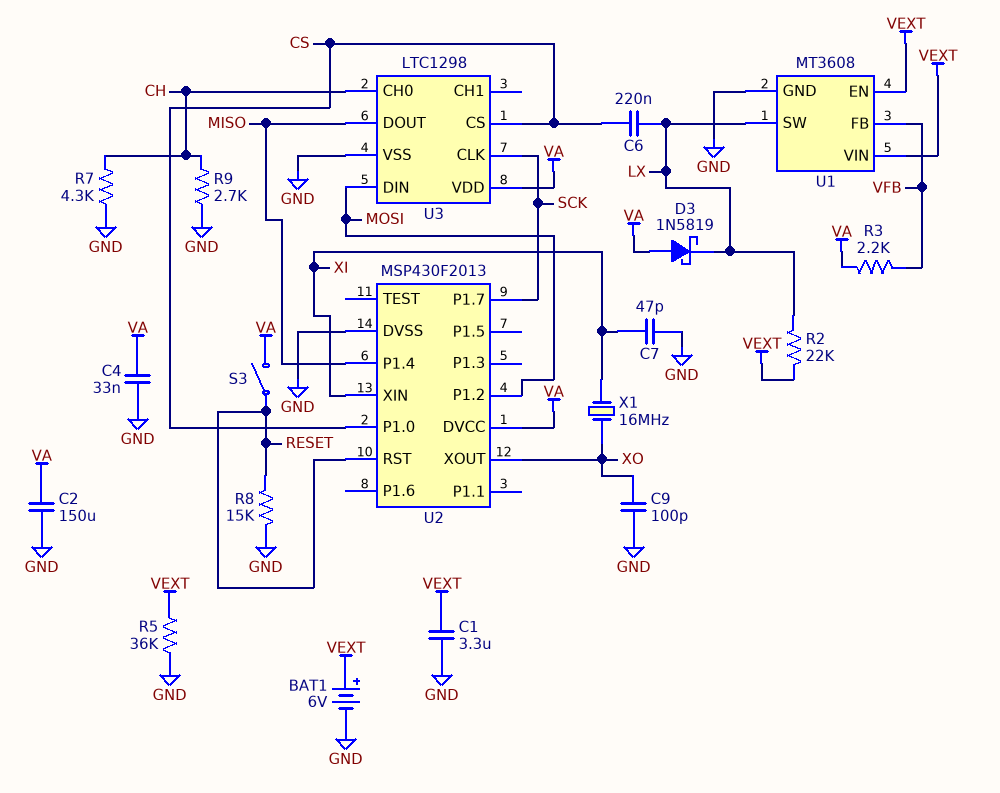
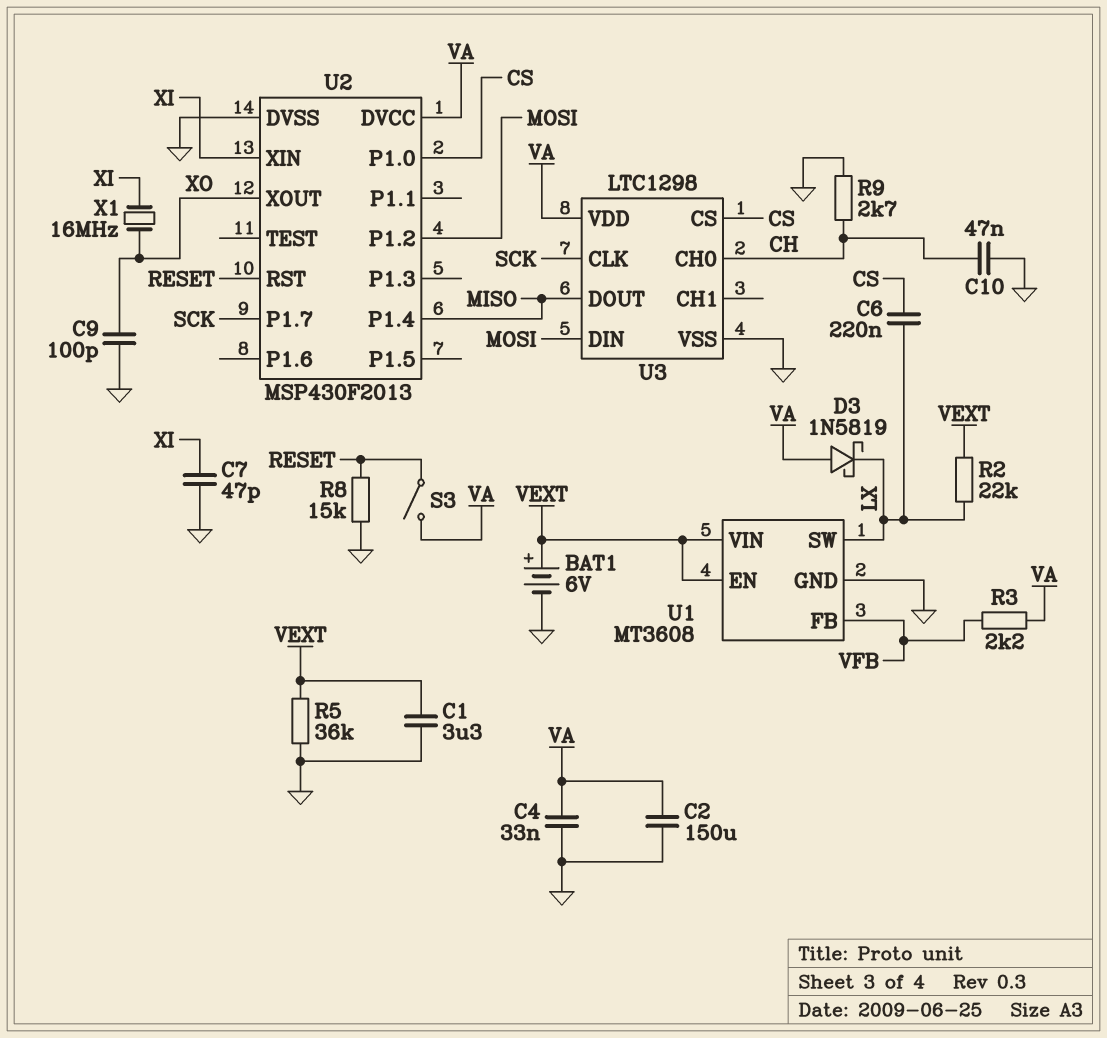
C10: none -> 47nF (CH, GND)
R7: 4.3k (CH, GND) -> none

